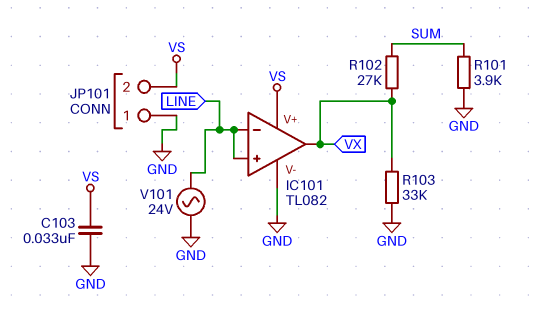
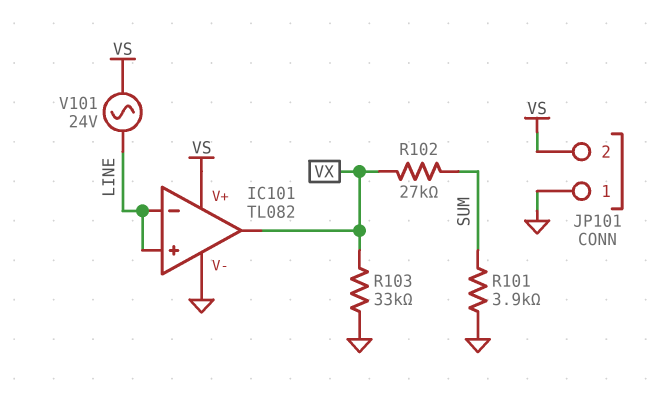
C103: 33nF (GND, VS) -> none
V101: AC 24V (GND, LINE) -> AC 24V (LINE, VS)

